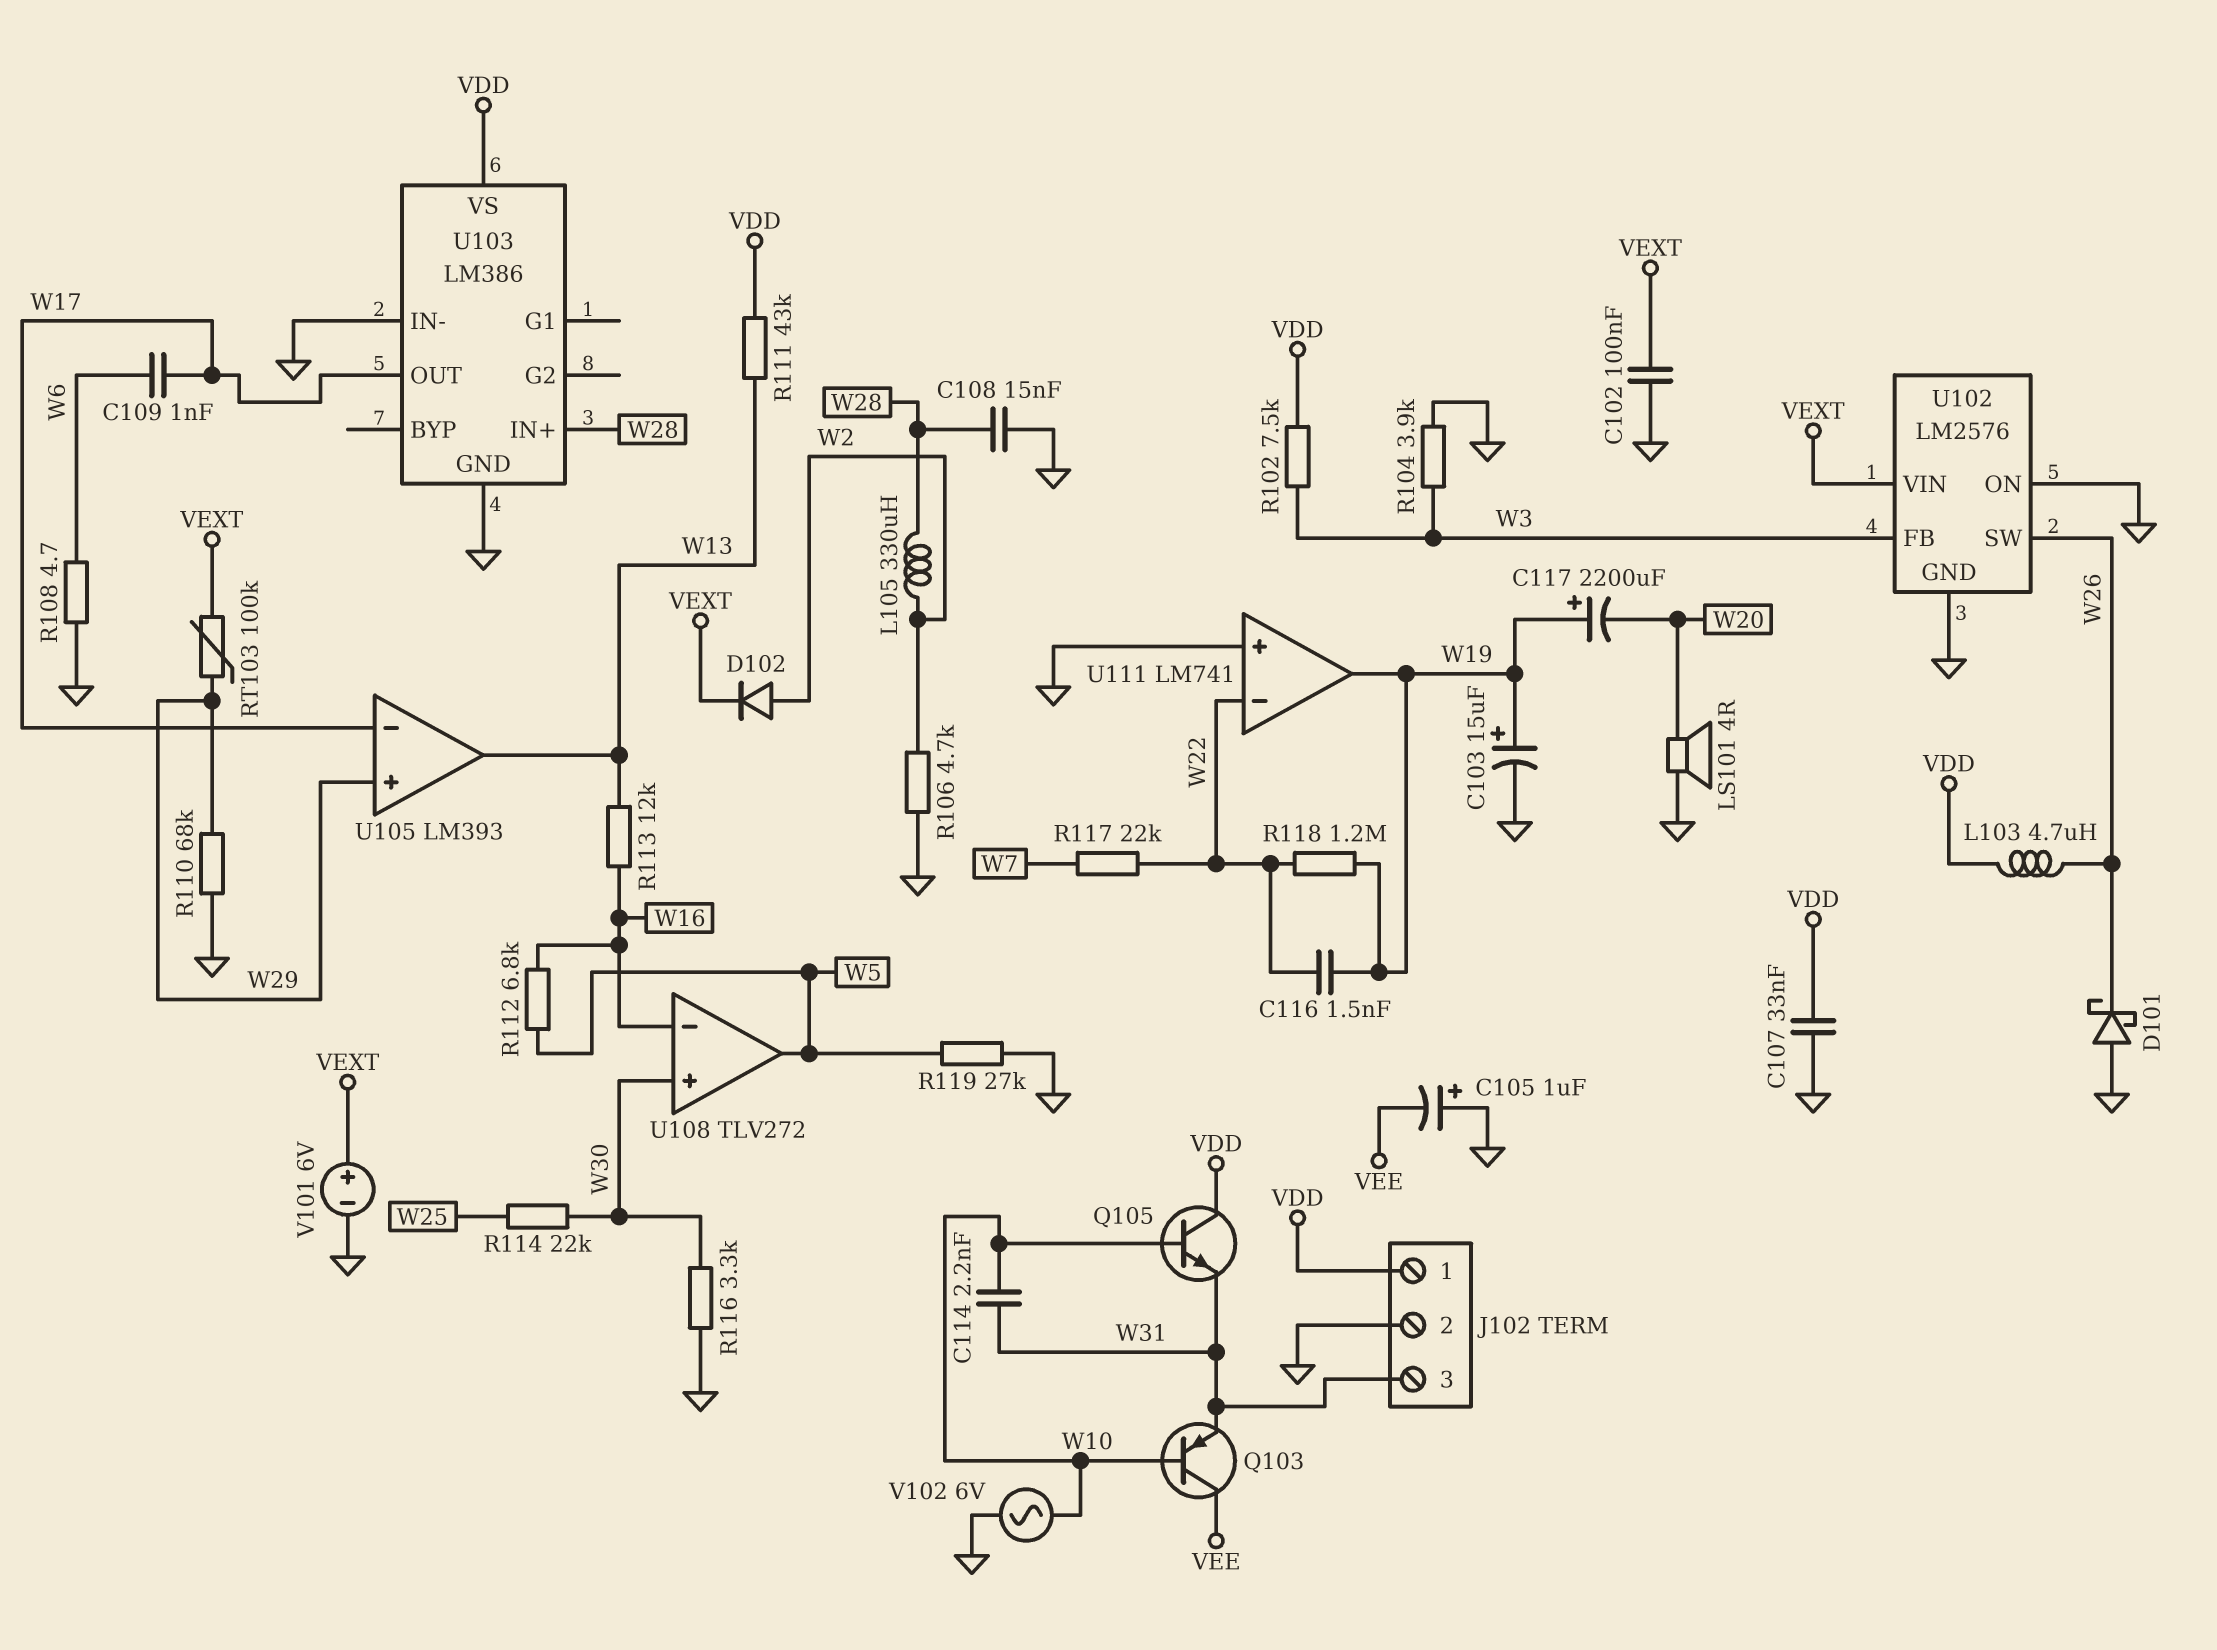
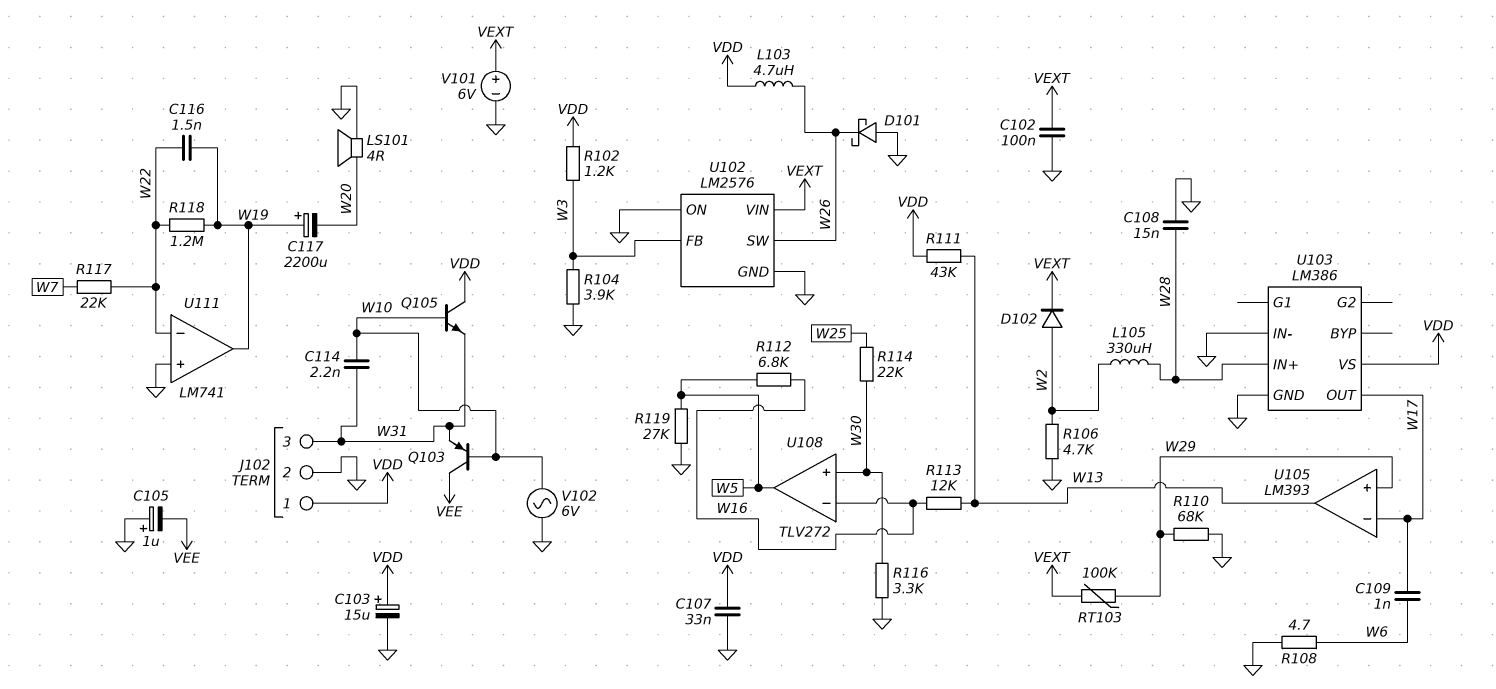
C103: 15uF (plus W19, minus GND) -> 15uF (plus VDD, minus GND)
R102: 7.5k (VDD, W3) -> 1.2k (VDD, W3)

